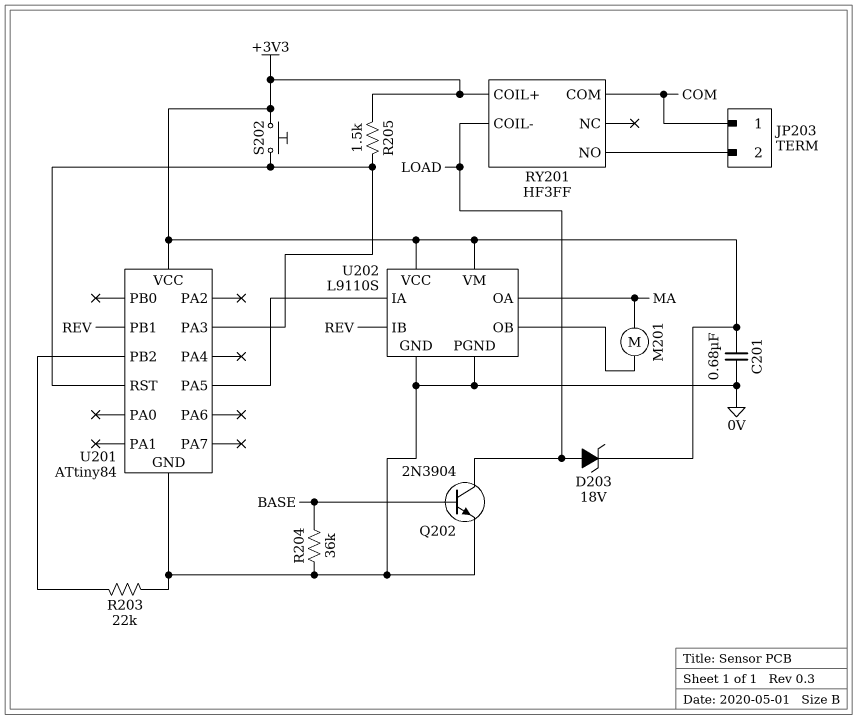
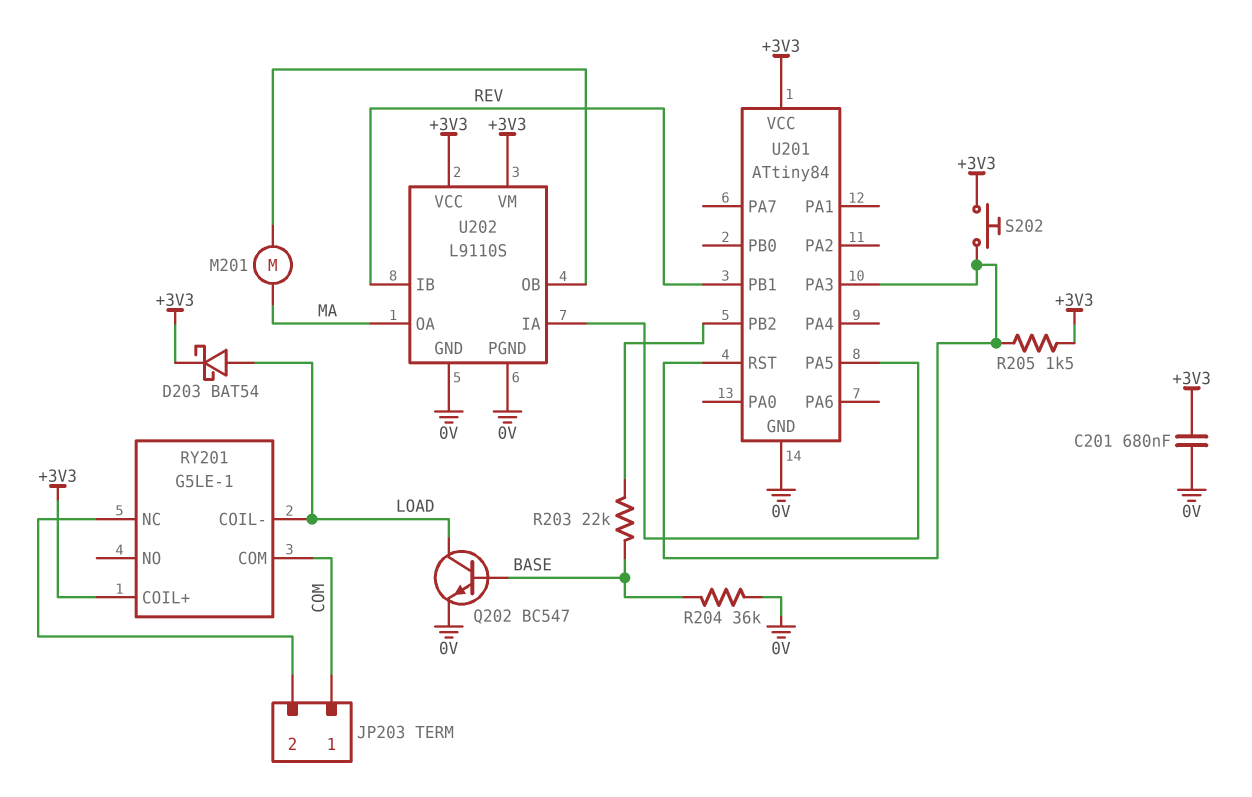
D203: zener 18V (A LOAD, K +3V3) -> schottky BAT54 (A LOAD, K +3V3)
Q202: NPN 2N3904 (B BASE, C LOAD, E 0V) -> NPN BC547 (B BASE, C LOAD, E 0V)
R203: 22k (0V, U201/PB2) -> 22k (BASE, U201/PB2)
RY201: HF3FF -> G5LE-1
RY201 pin NC: none -> JP203/2
RY201 pin NO: JP203/2 -> none

